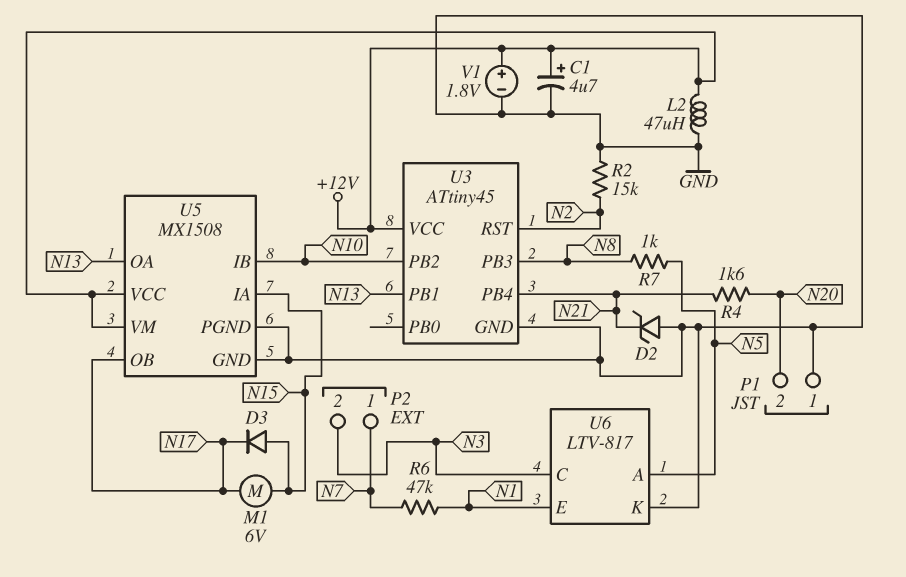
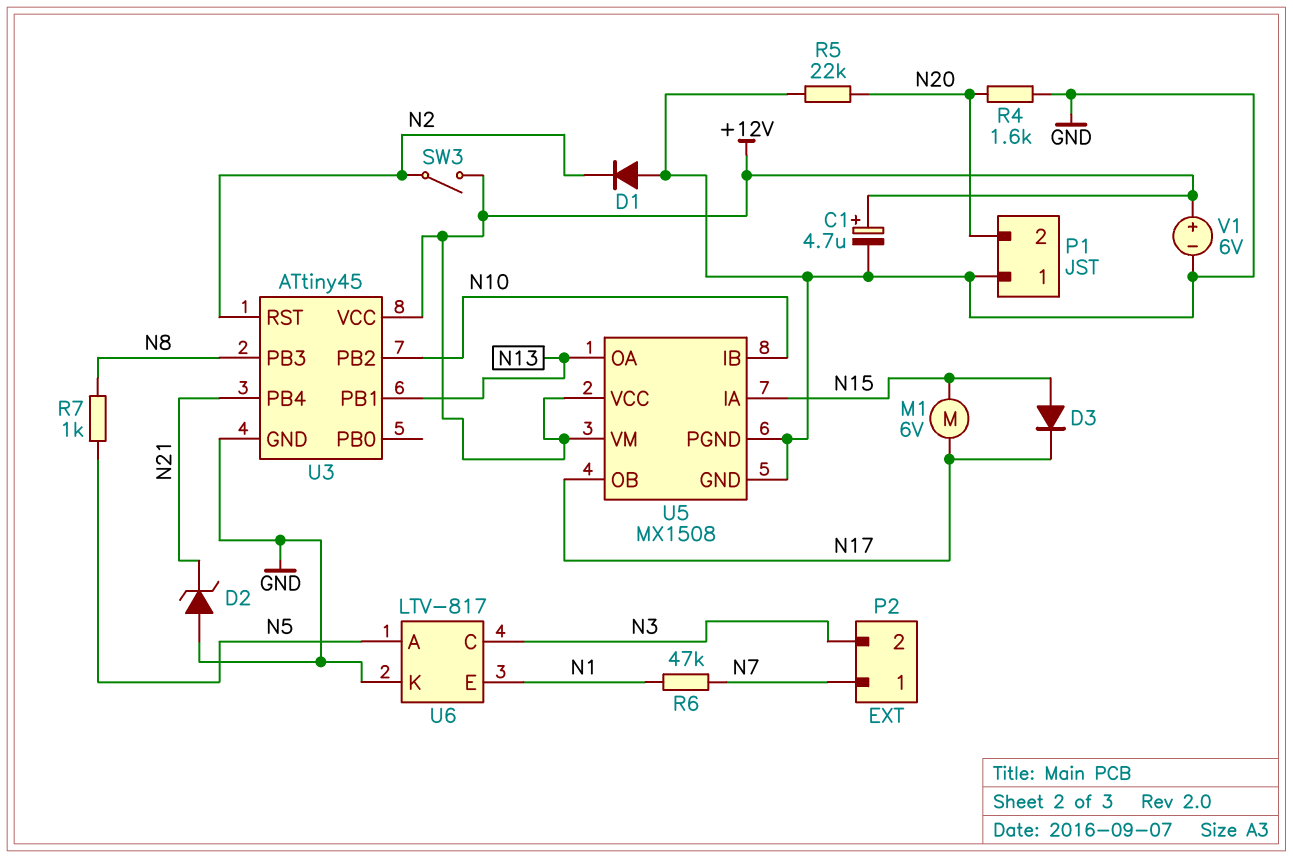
D1: none -> diode (A GND, K N2)
L2: 47uH (+12V, GND) -> none
R2: 15k (GND, N2) -> none
R4: 1.6k (N20, N21) -> 1.6k (GND, N20)
R5: none -> 22k (GND, N20)
SW3: none -> switch (+12V, N2)
V1: 1.8V (plus +12V, minus GND) -> 6V (plus +12V, minus GND)

